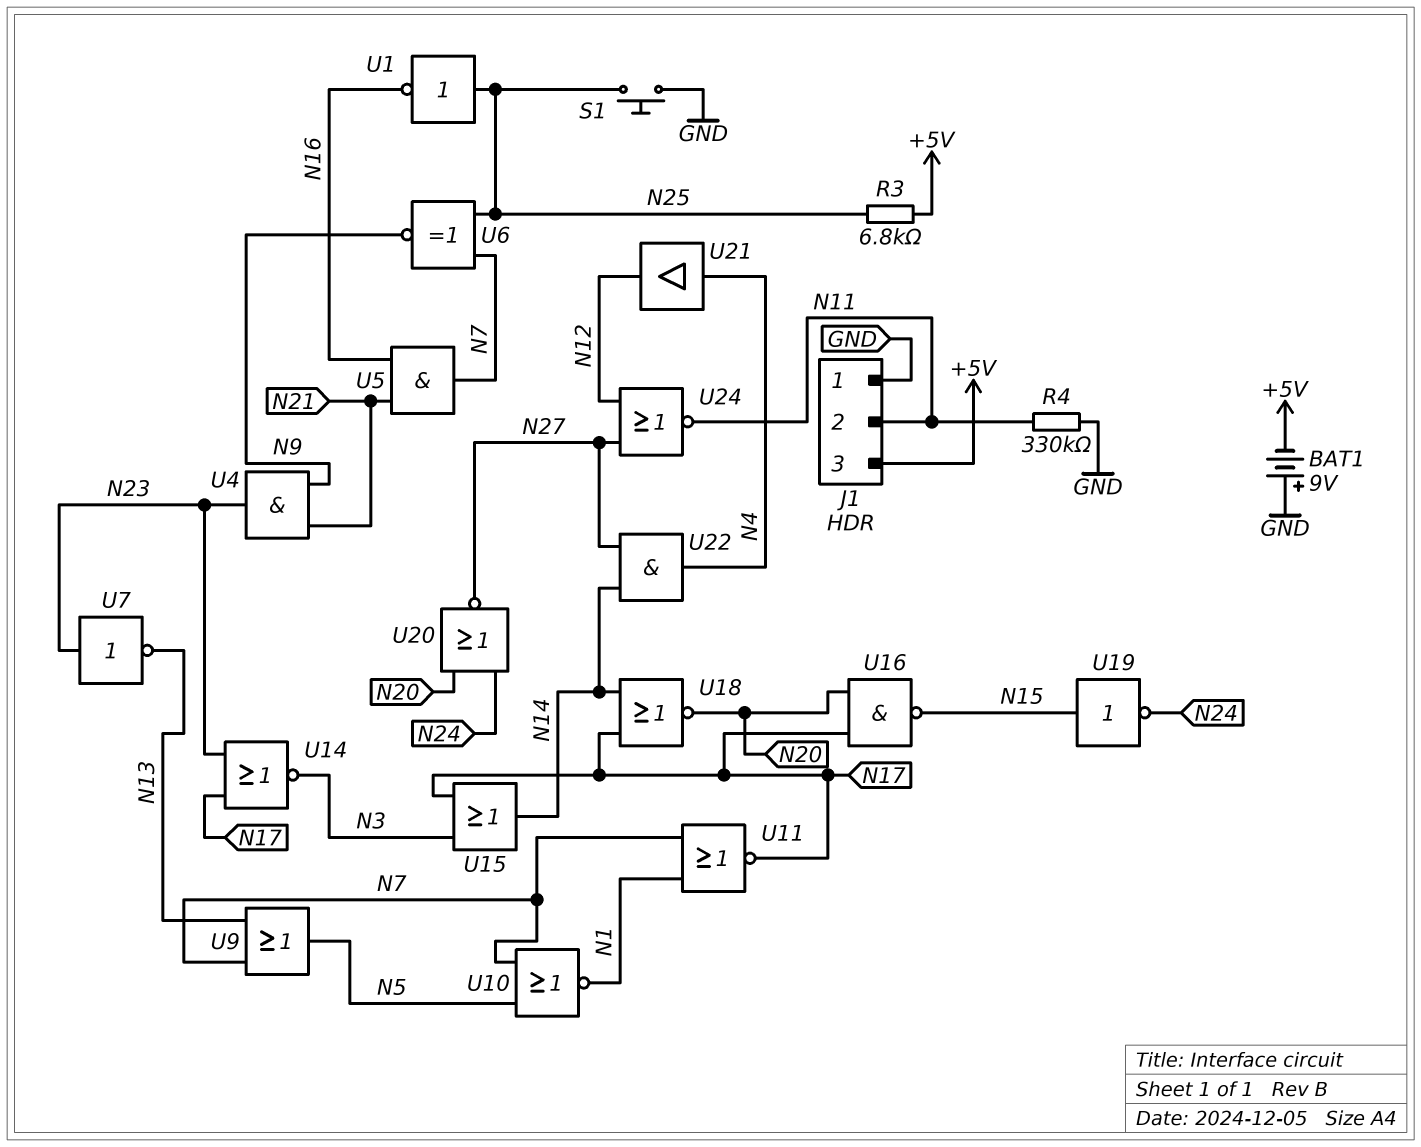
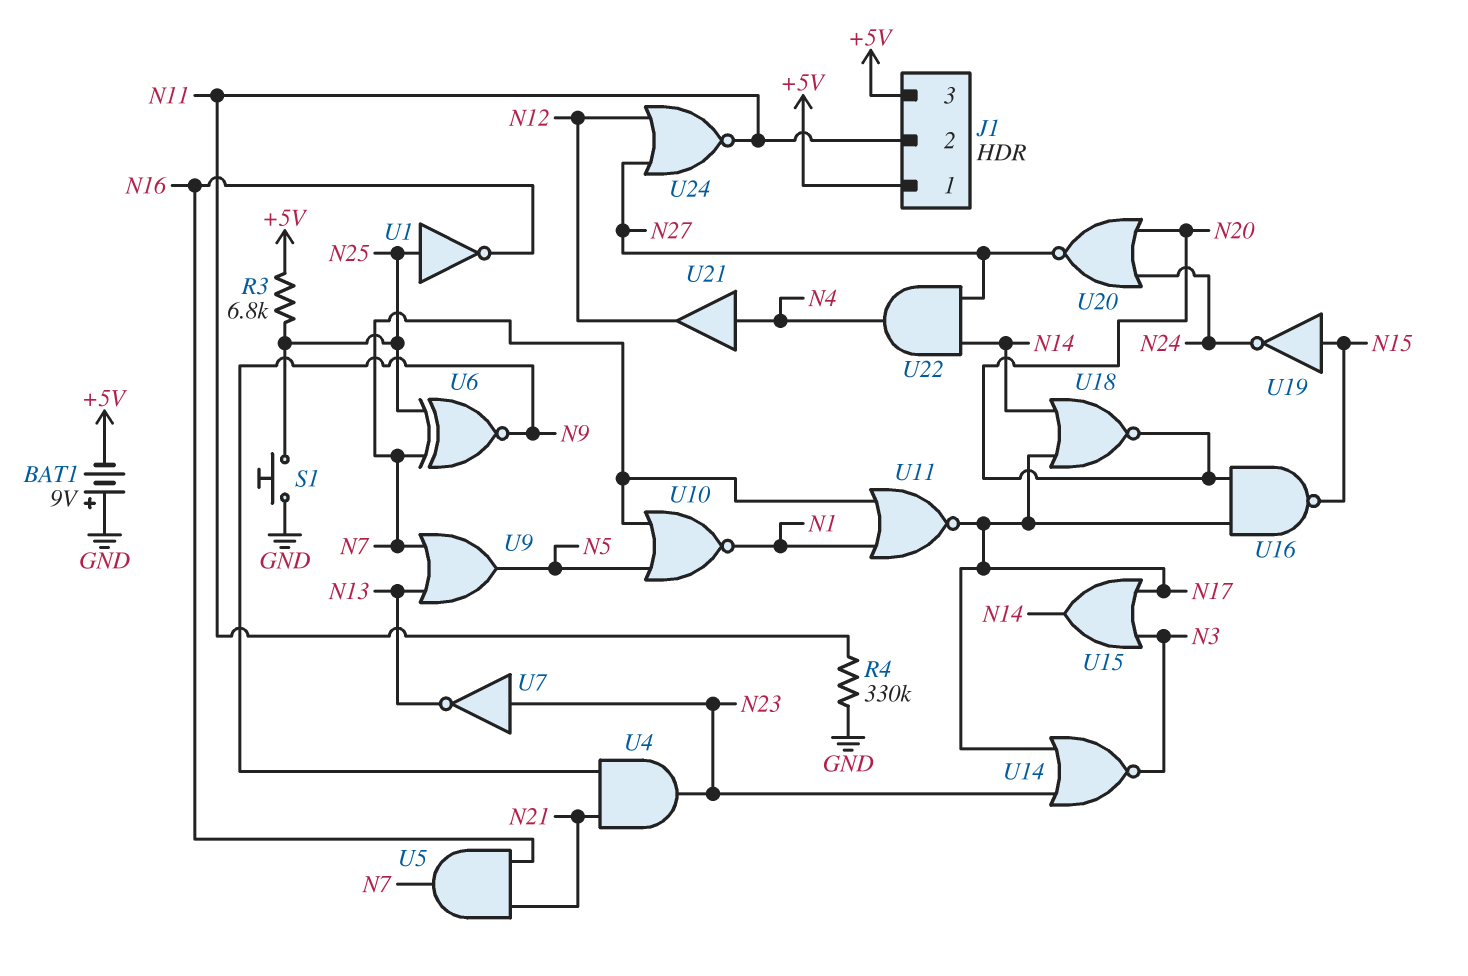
J1 pin 1: GND -> +5V

